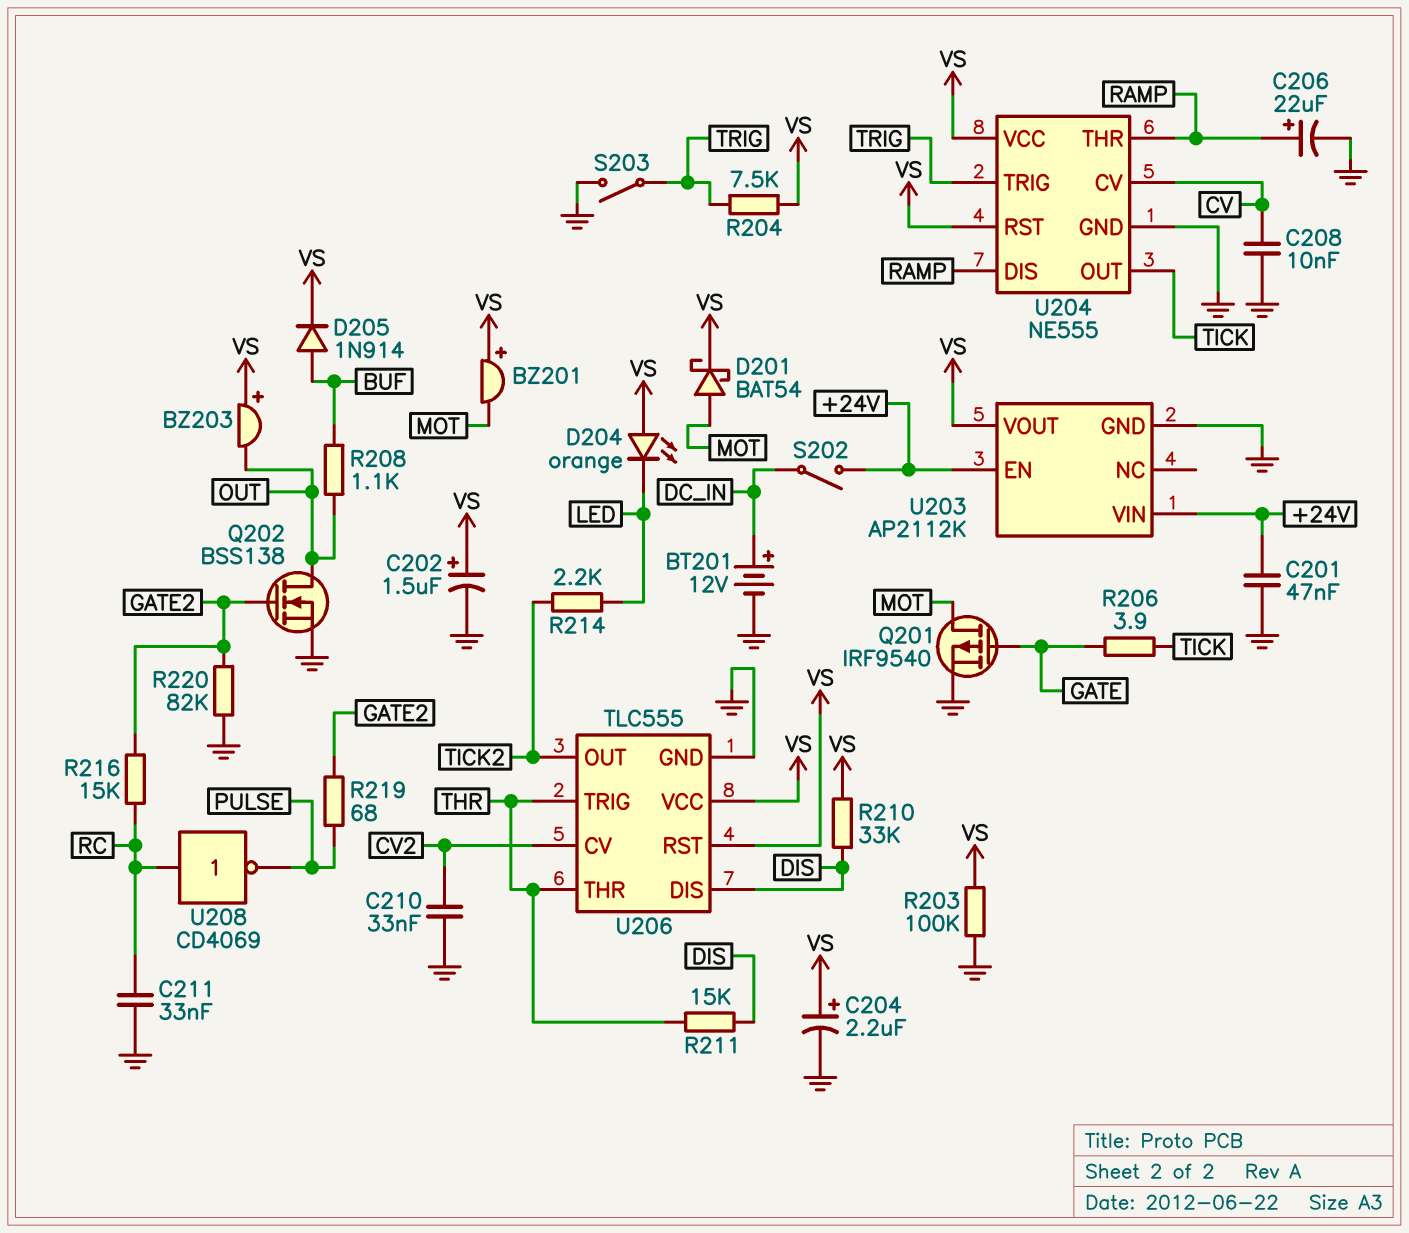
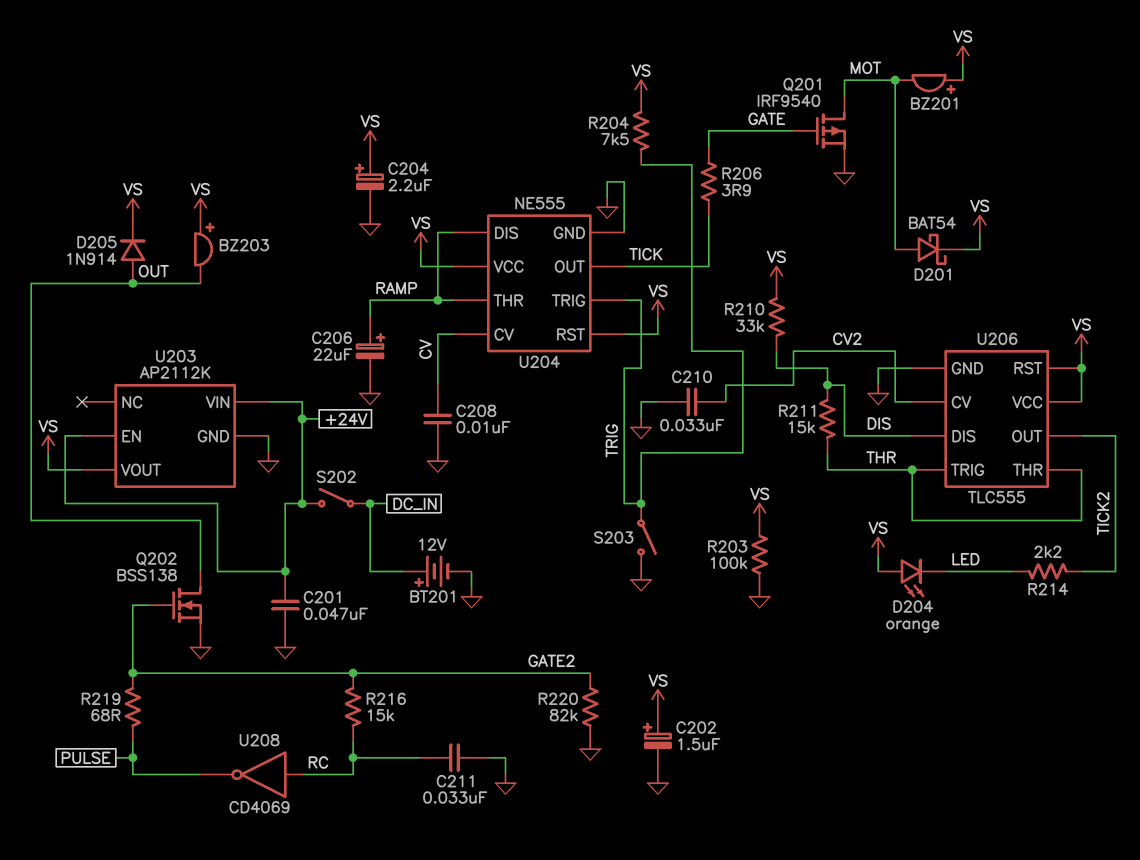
D205: diode 1N914 (A BUF, K VS) -> diode 1N914 (A OUT, K VS)
R208: 1.1k (BUF, OUT) -> none

